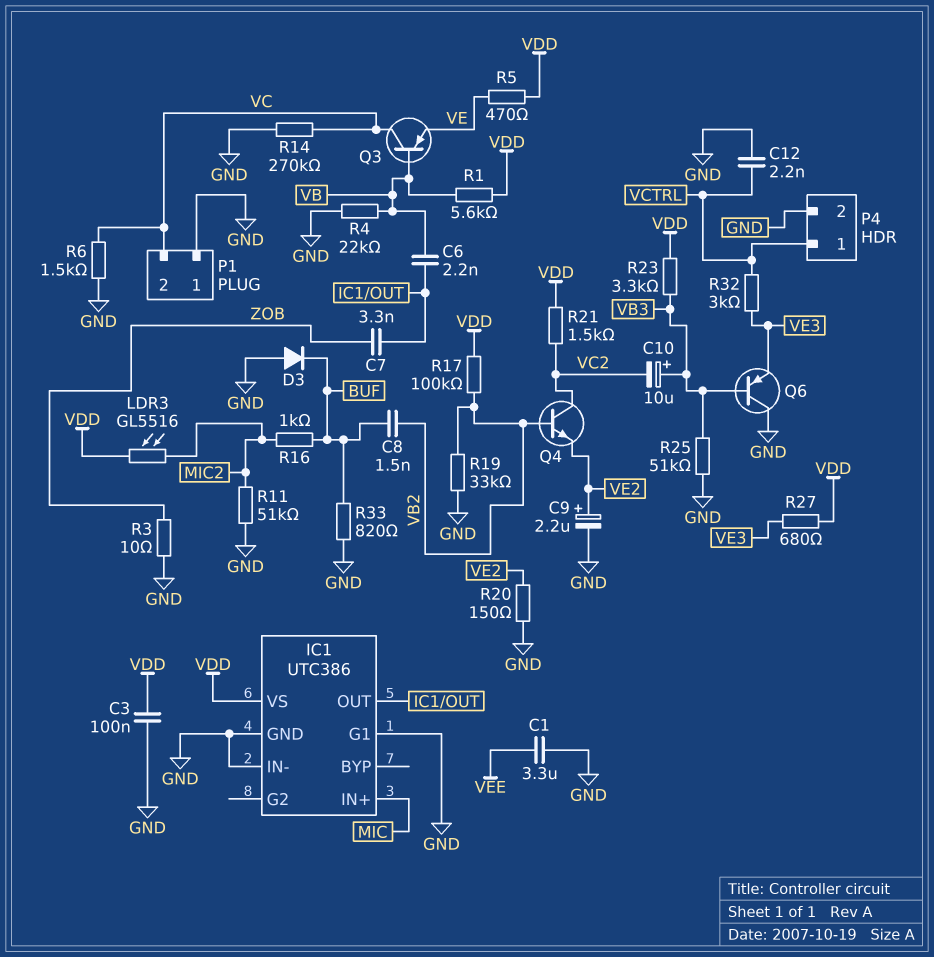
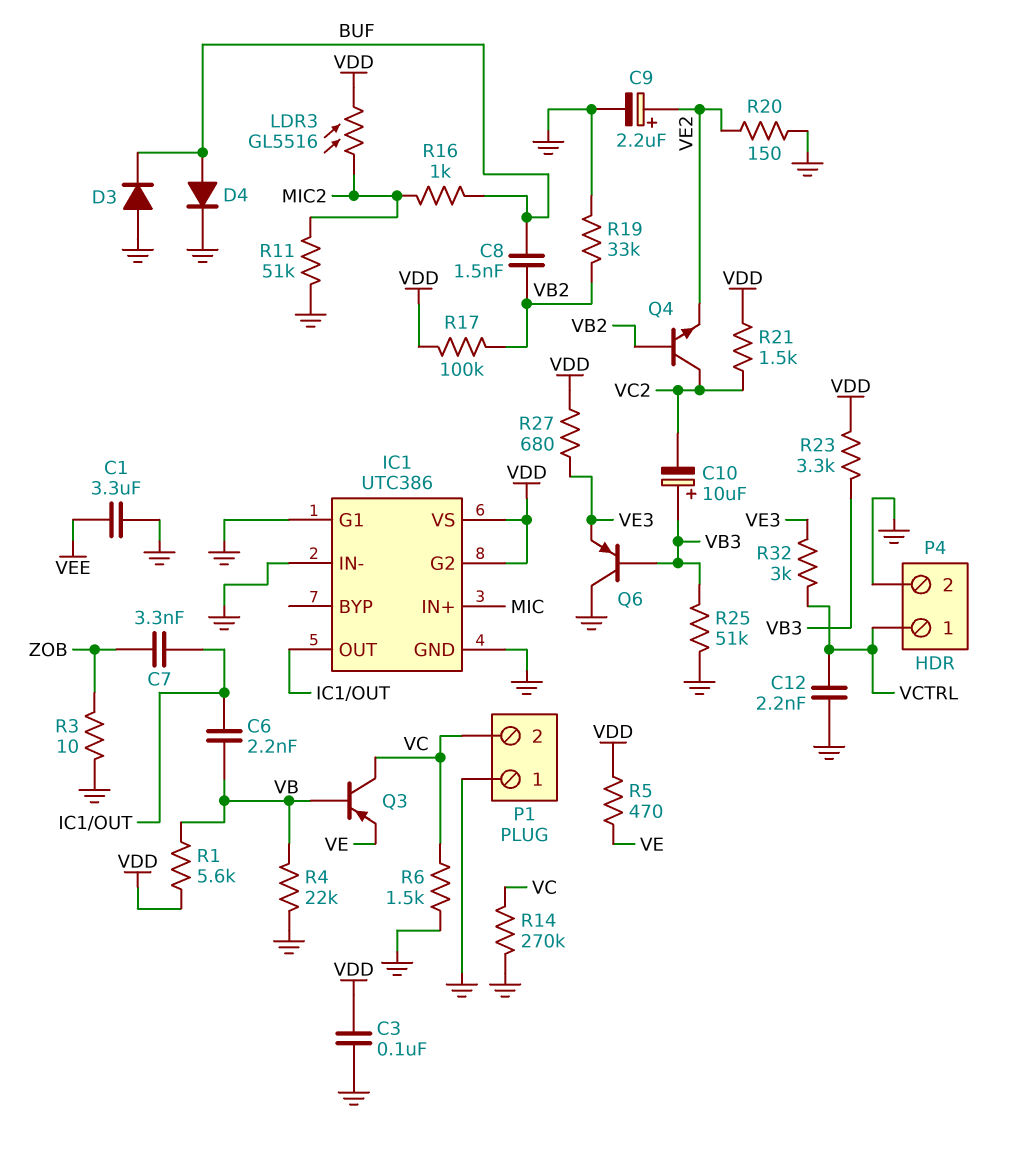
D4: none -> diode (A BUF, K GND)
IC1 pin G2: none -> VDD
R33: 820 (BUF, GND) -> none

